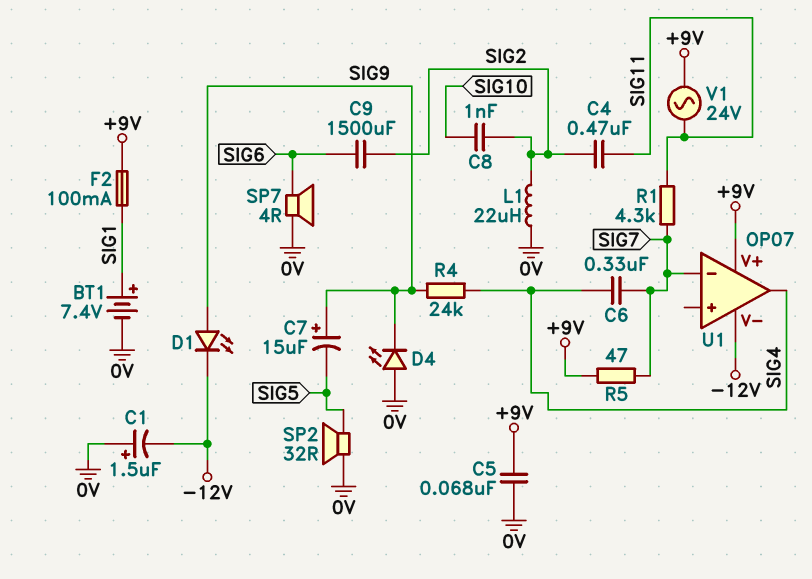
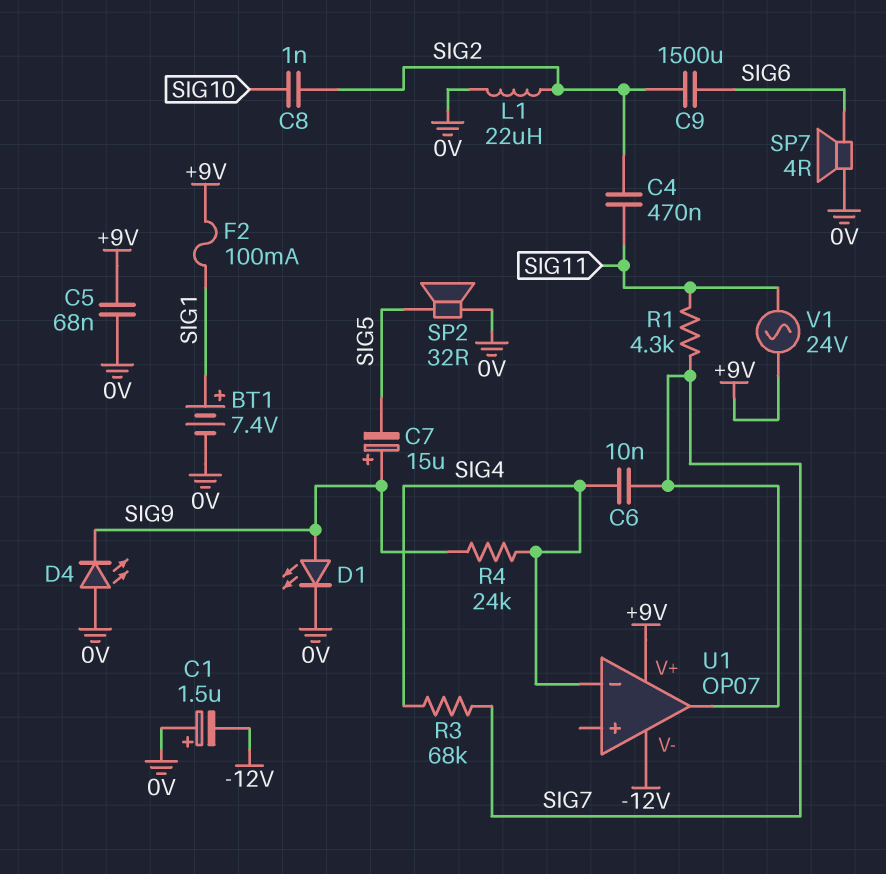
C6: 330nF (SIG4, SIG7) -> 10nF (SIG4, SIG7)
D1: LED (A SIG9, K -12V) -> LED (A SIG9, K 0V)
R3: none -> 68k (SIG4, SIG7)
R5: 47 (+9V, SIG7) -> none
U1 pin in-: SIG7 -> SIG4
U1 pin out: SIG4 -> SIG7

